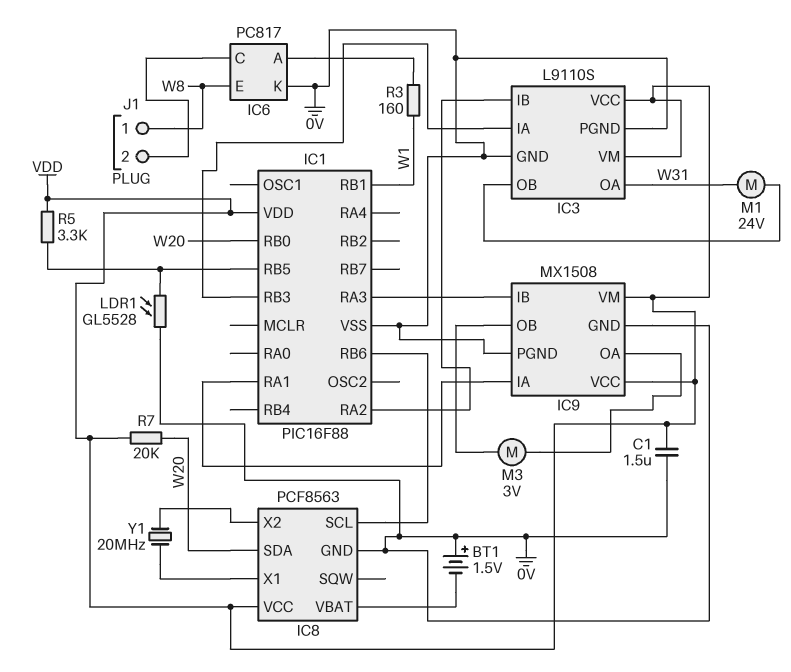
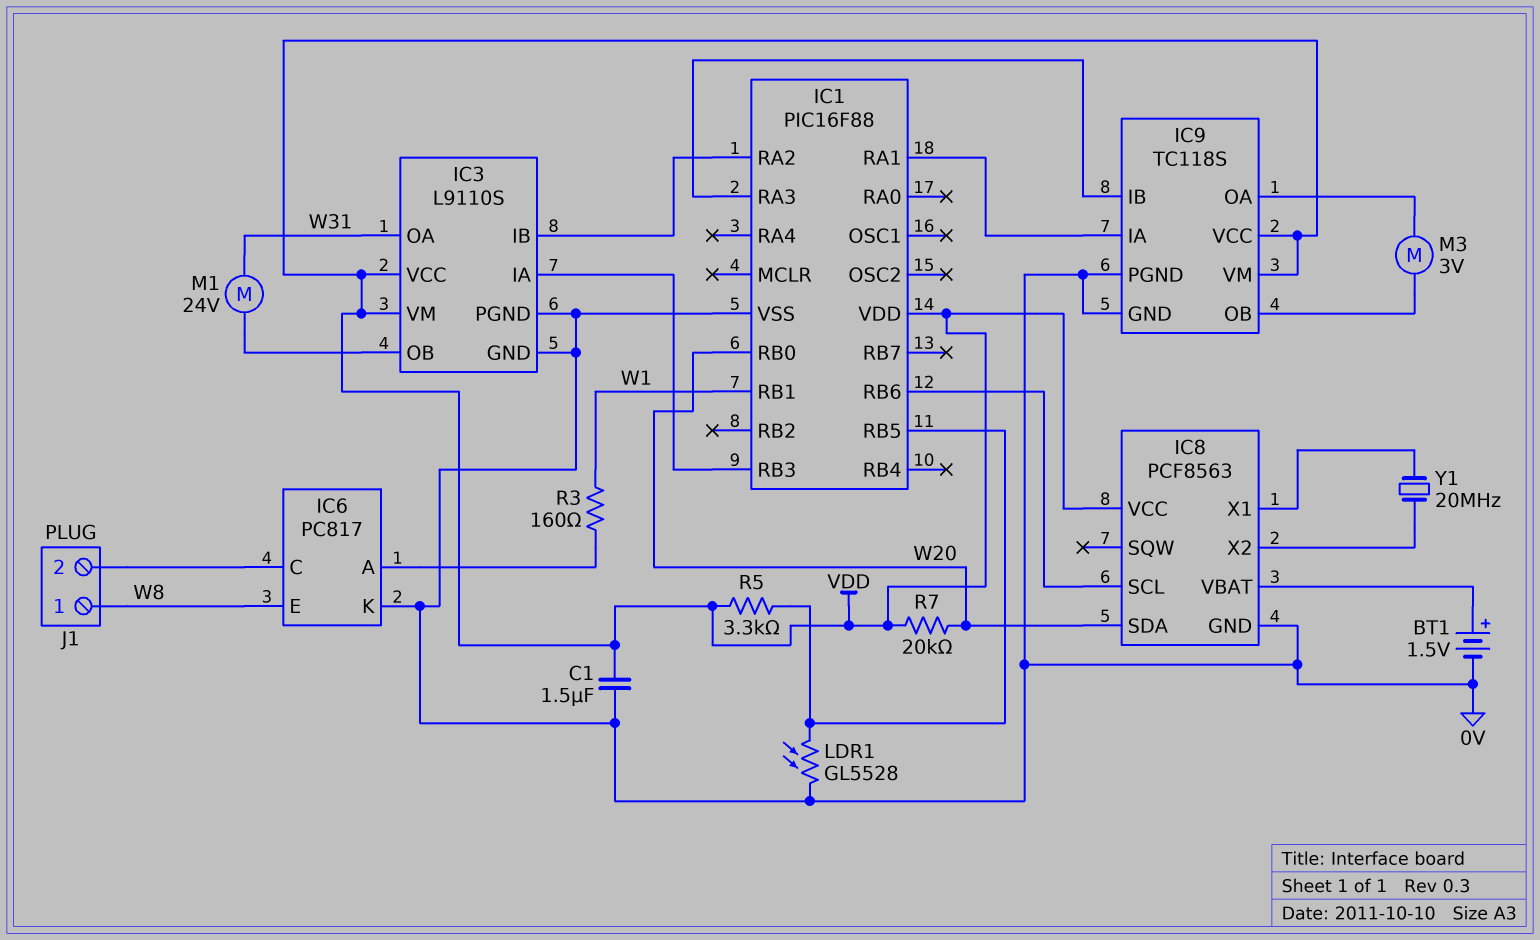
BT1: 1.5V (plus 0V, minus IC8/VBAT) -> 1.5V (plus IC8/VBAT, minus 0V)
IC9: MX1508 -> TC118S

